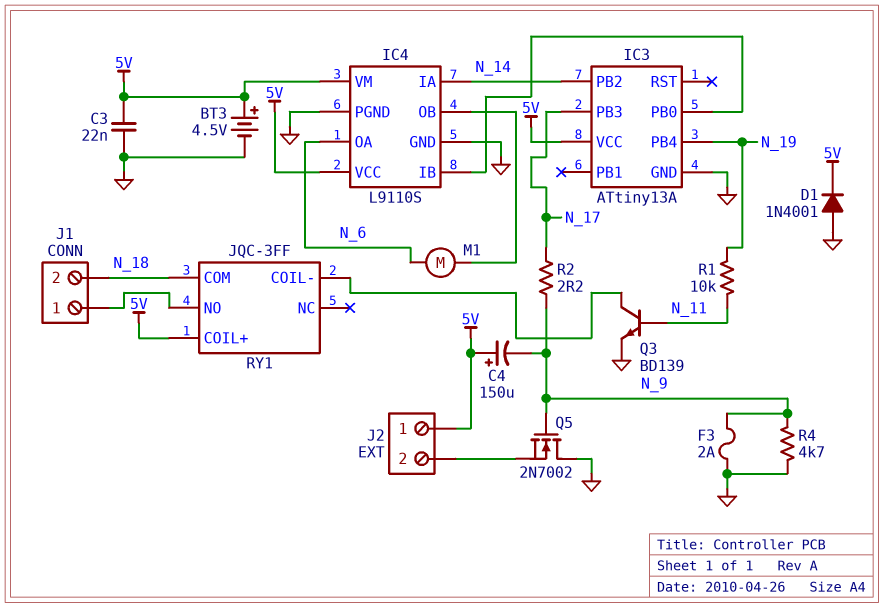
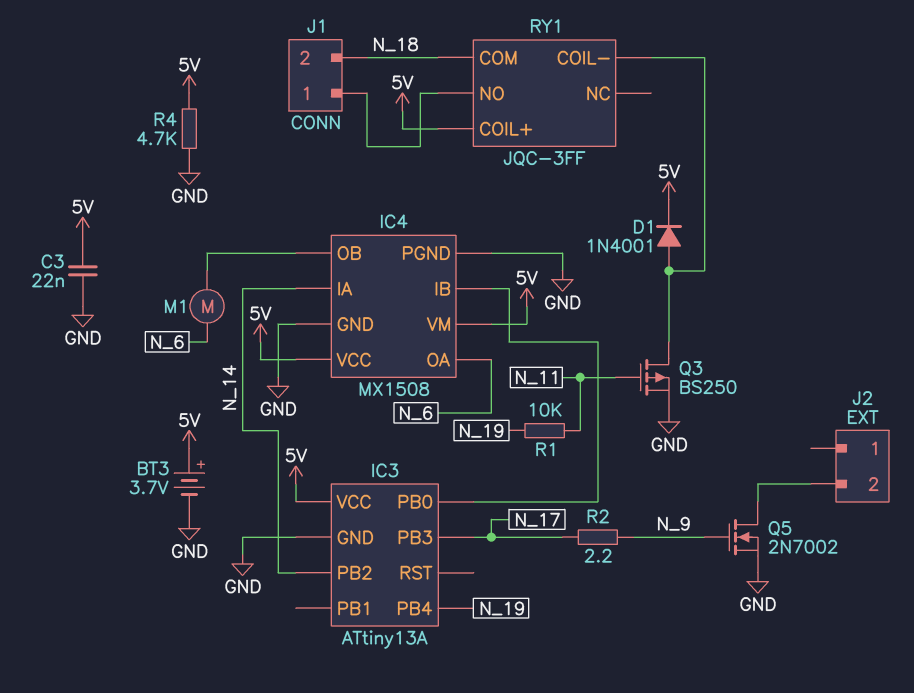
BT3: 4.5V (plus 5V, minus GND) -> 3.7V (plus 5V, minus GND)
C4: 150uF (plus 5V, minus N_9) -> none
D1: diode 1N4001 (A GND, K 5V) -> diode 1N4001 (A RY1/COIL-, K 5V)
F3: 2A (GND, N_9) -> none
IC4: L9110S -> MX1508
J2 pin 1: 5V -> none
Q3: NPN BD139 (B N_11, C RY1/COIL-, E GND) -> PMOS BS250 (G N_11, D RY1/COIL-, S GND)
Q5: NMOS 2N7002 (G N_9, D GND, S J2/2) -> NMOS 2N7002 (G N_9, D J2/2, S GND)
R4: 4.7k (GND, N_9) -> 4.7k (5V, GND)

